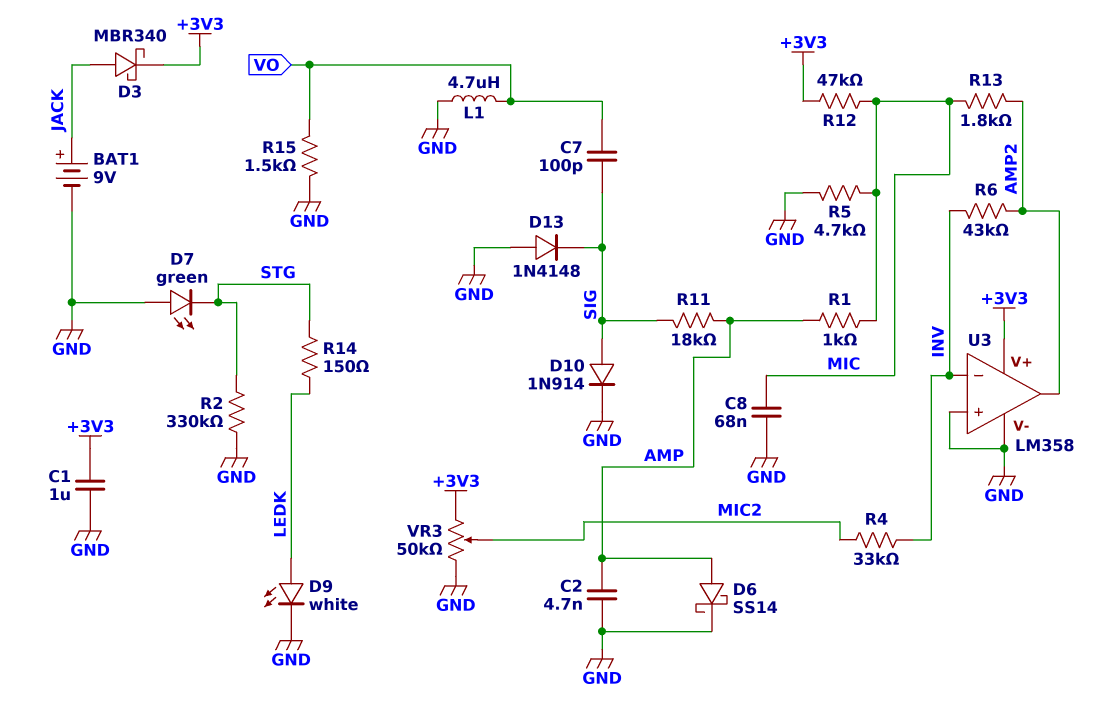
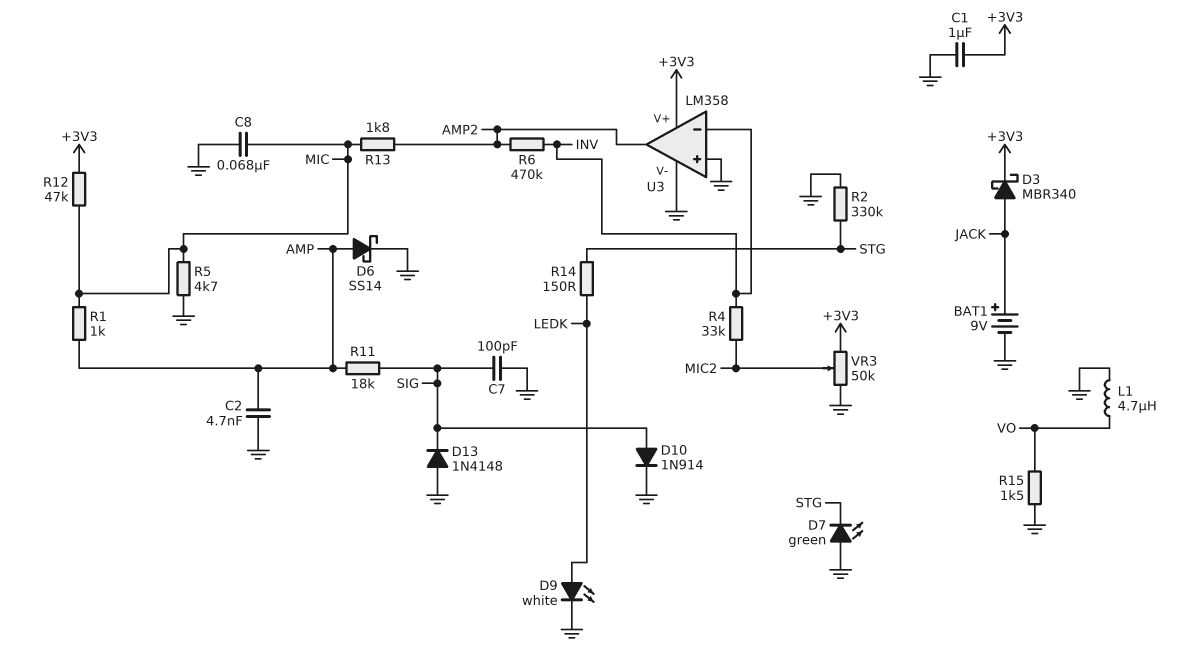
C7: 100pF (SIG, VO) -> 100pF (GND, SIG)
R6: 43k (AMP2, INV) -> 470k (AMP2, INV)

